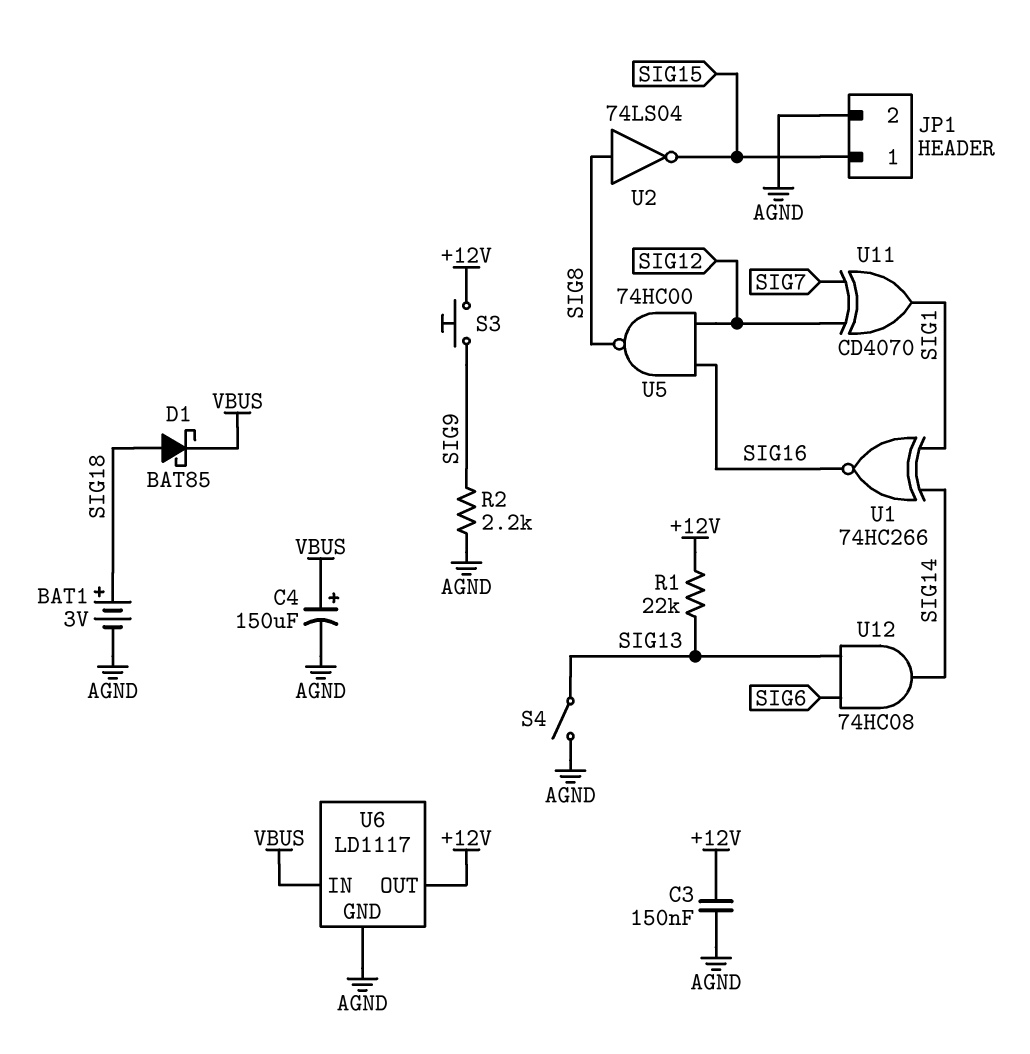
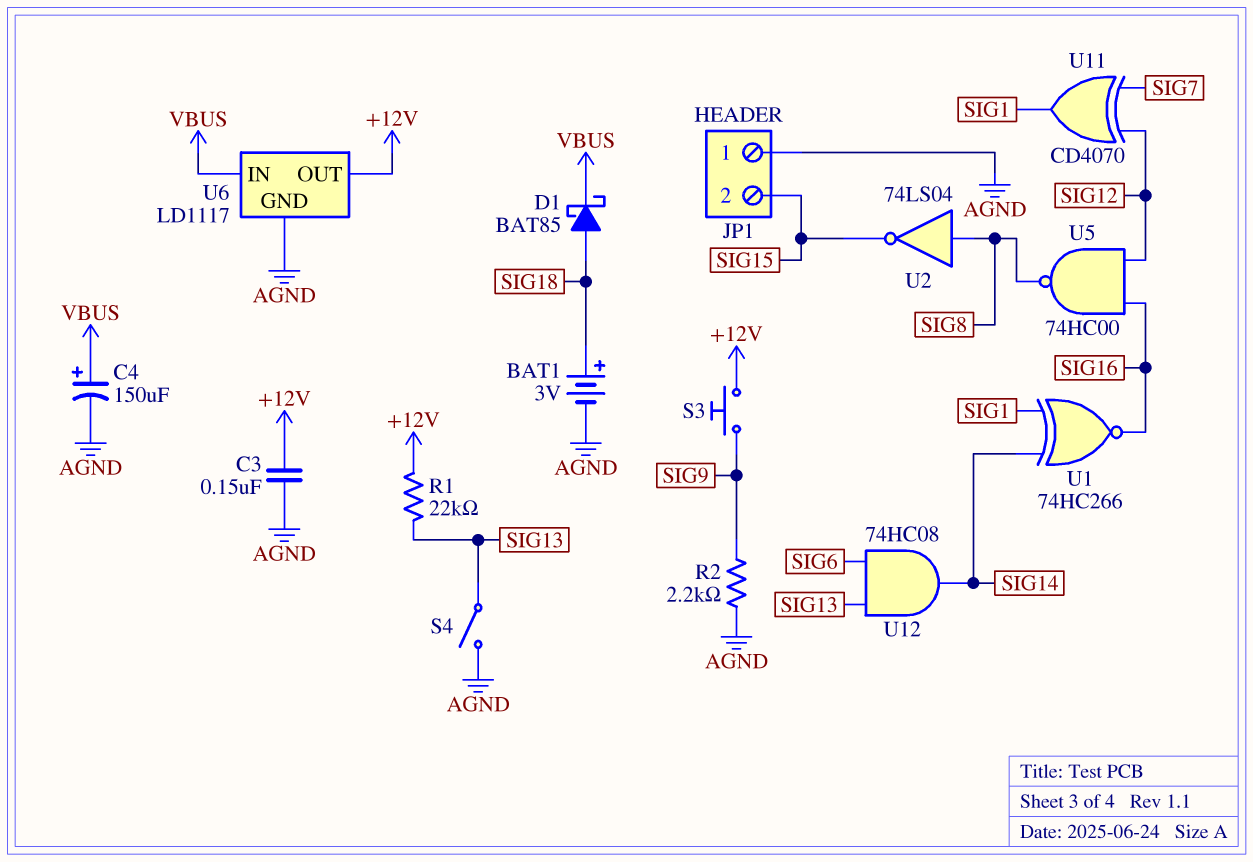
JP1 pin 1: SIG15 -> AGND
JP1 pin 2: AGND -> SIG15

